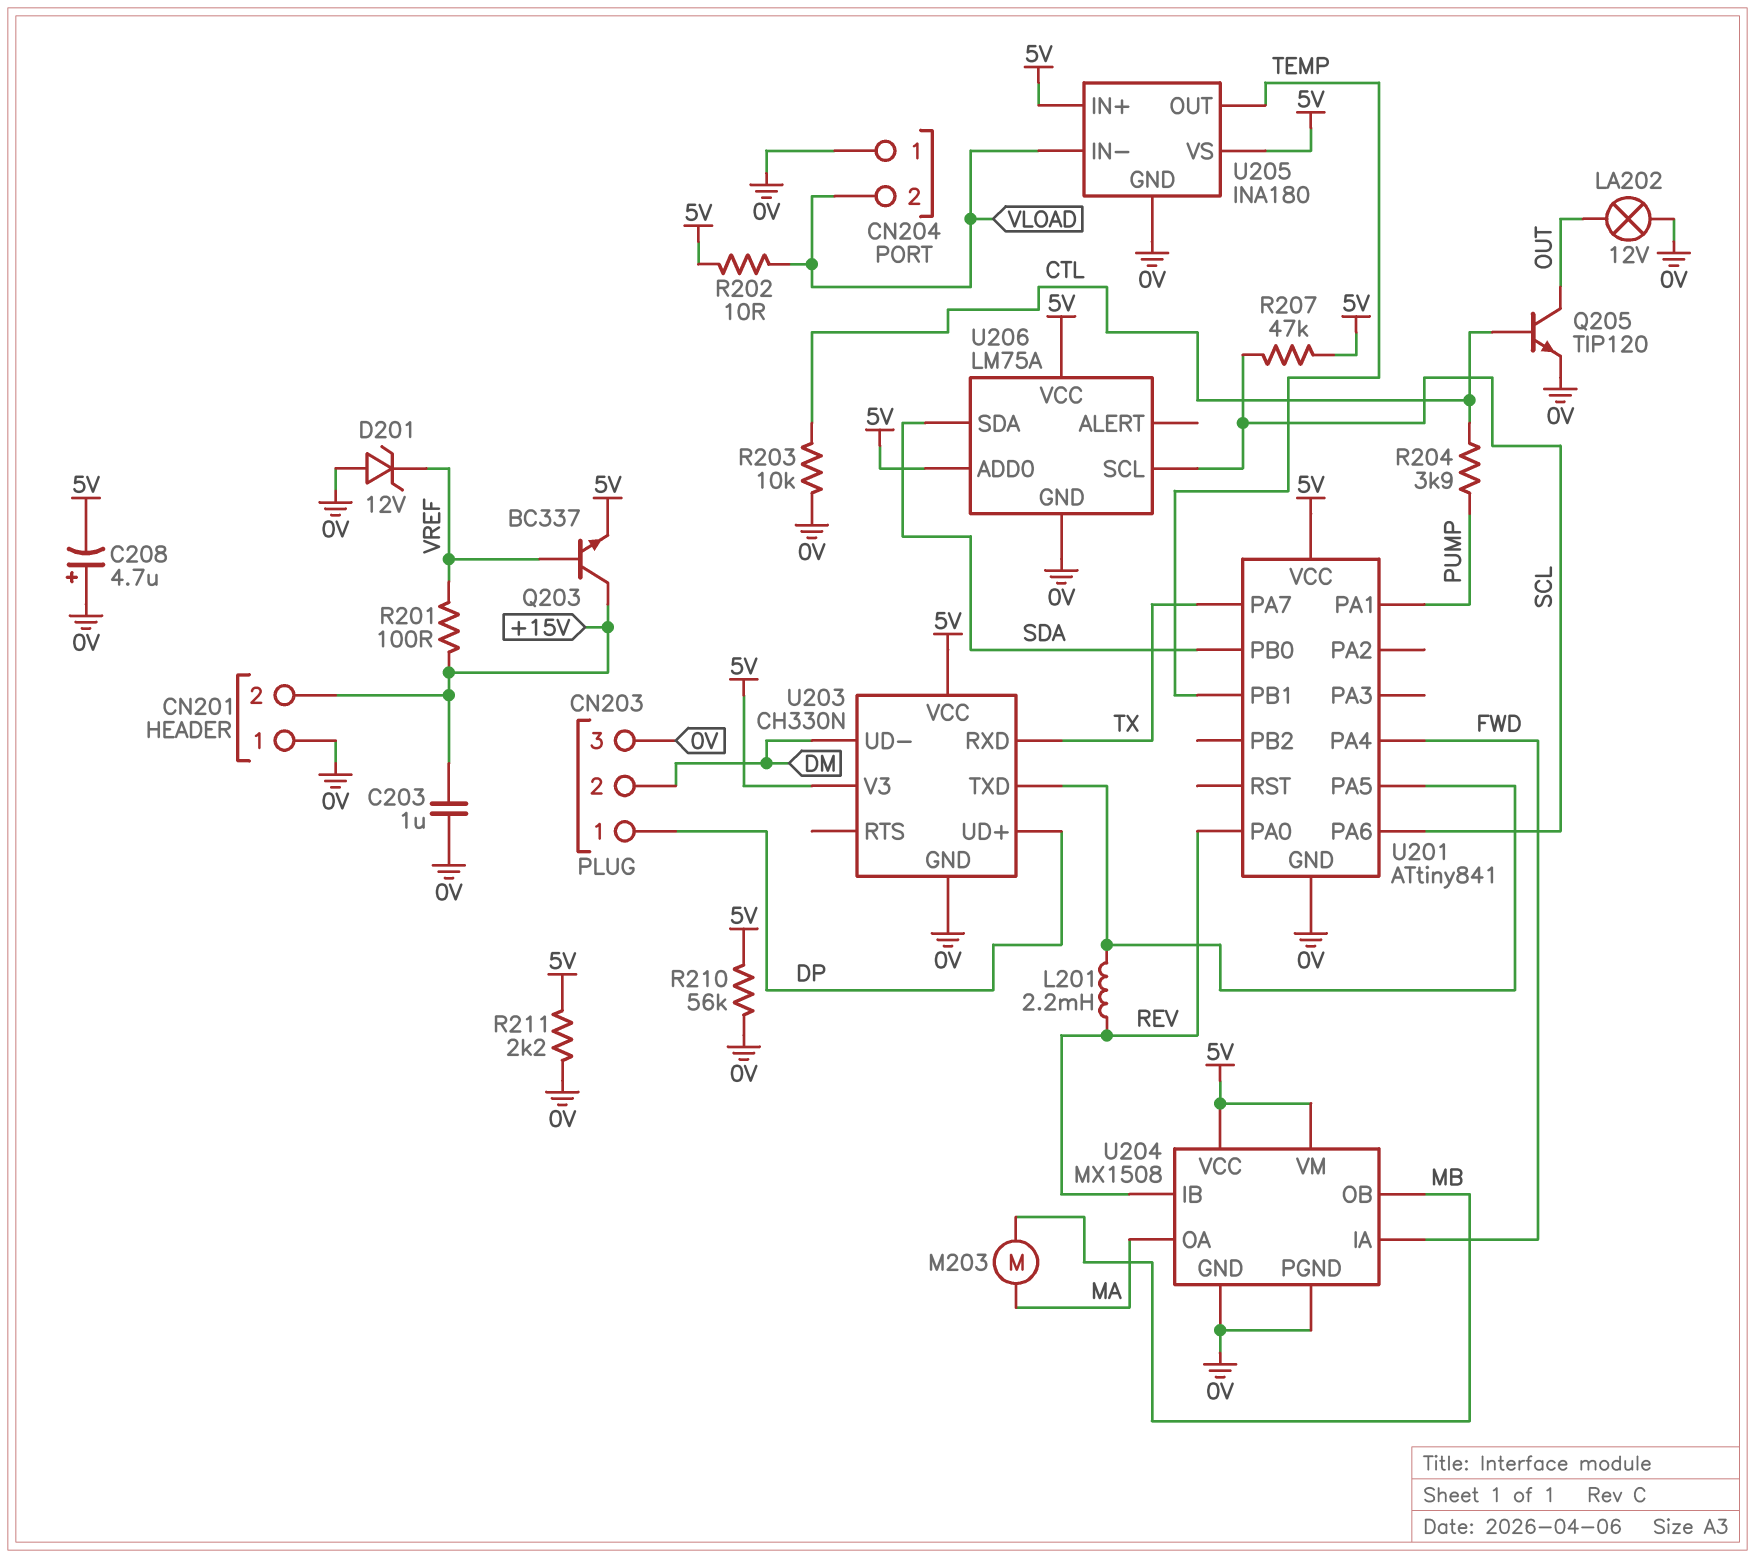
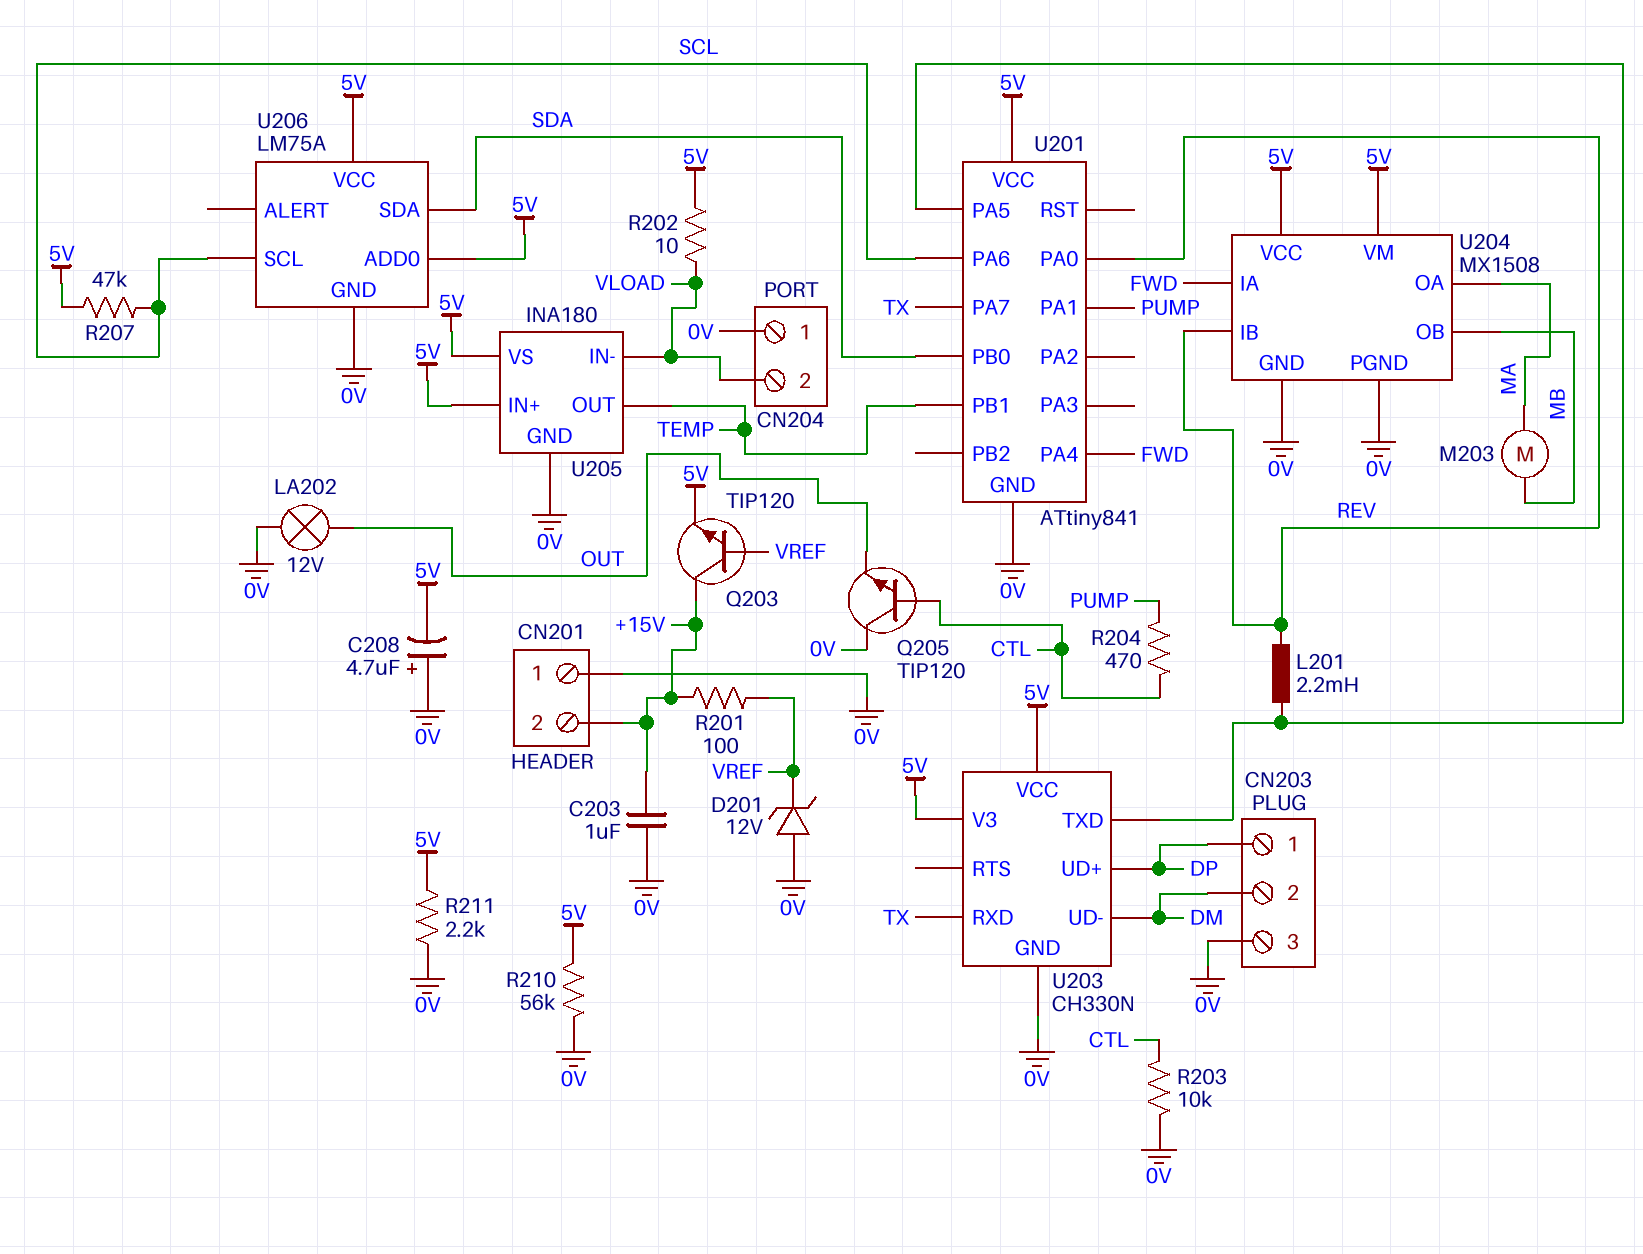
Q203: NPN BC337 (B VREF, C +15V, E 5V) -> NPN TIP120 (B VREF, C +15V, E 5V)
Q205: NPN TIP120 (B CTL, C OUT, E 0V) -> NPN TIP120 (B CTL, C 0V, E OUT)
R204: 3.9k (CTL, PUMP) -> 470 (CTL, PUMP)

